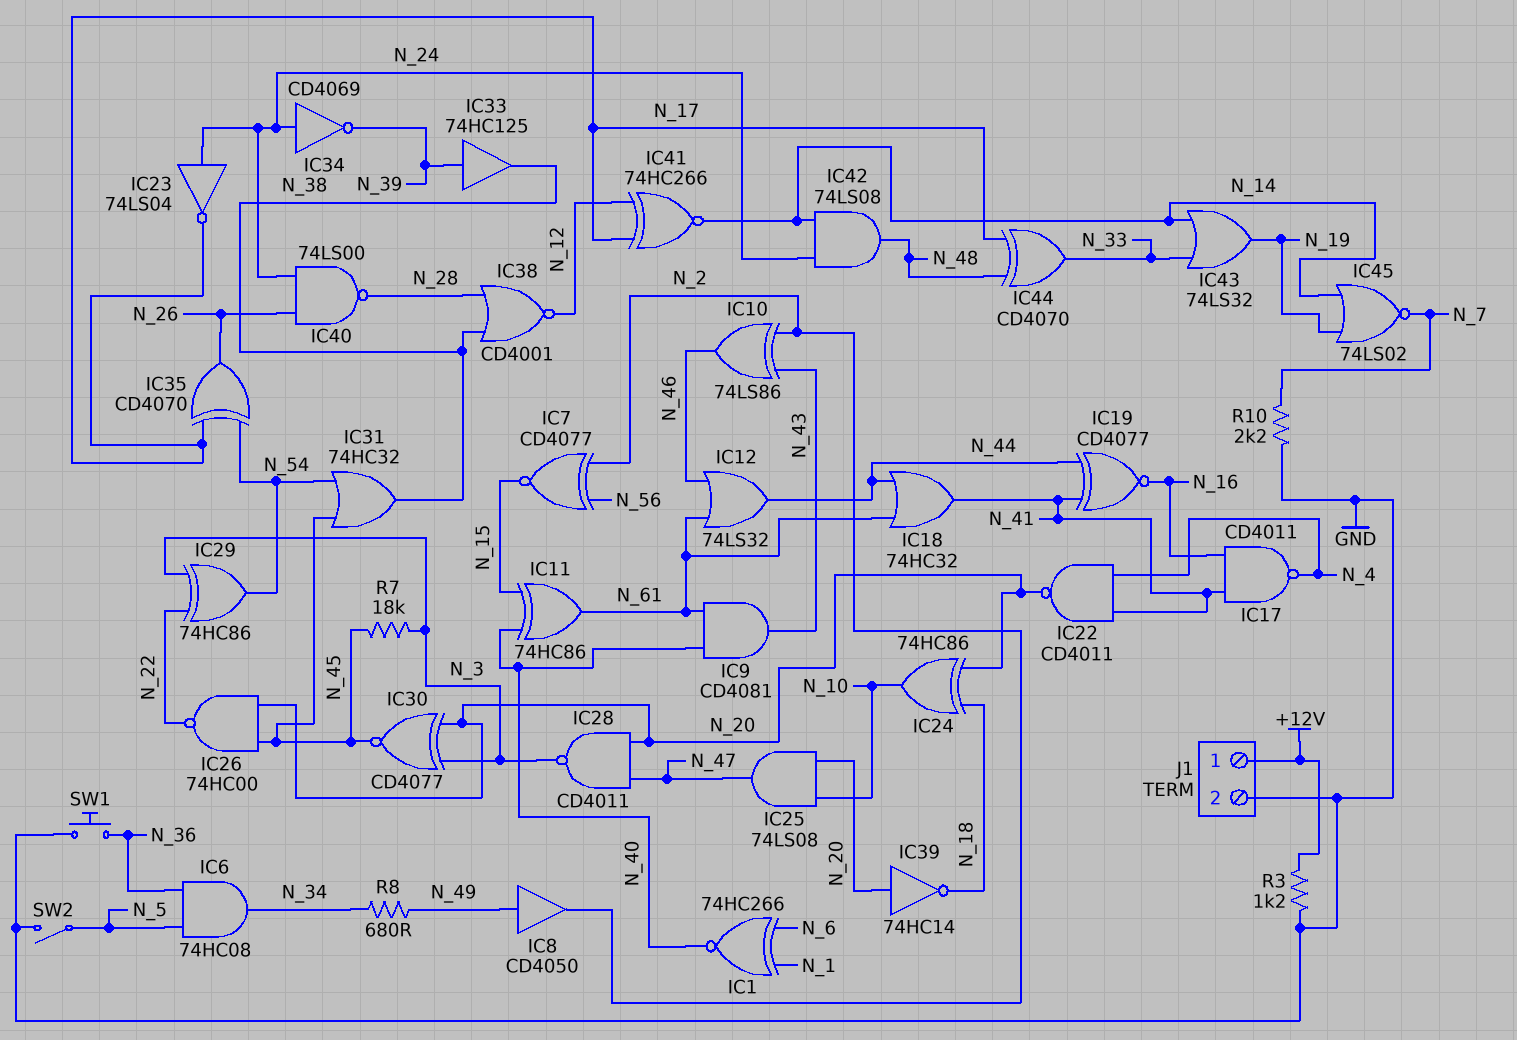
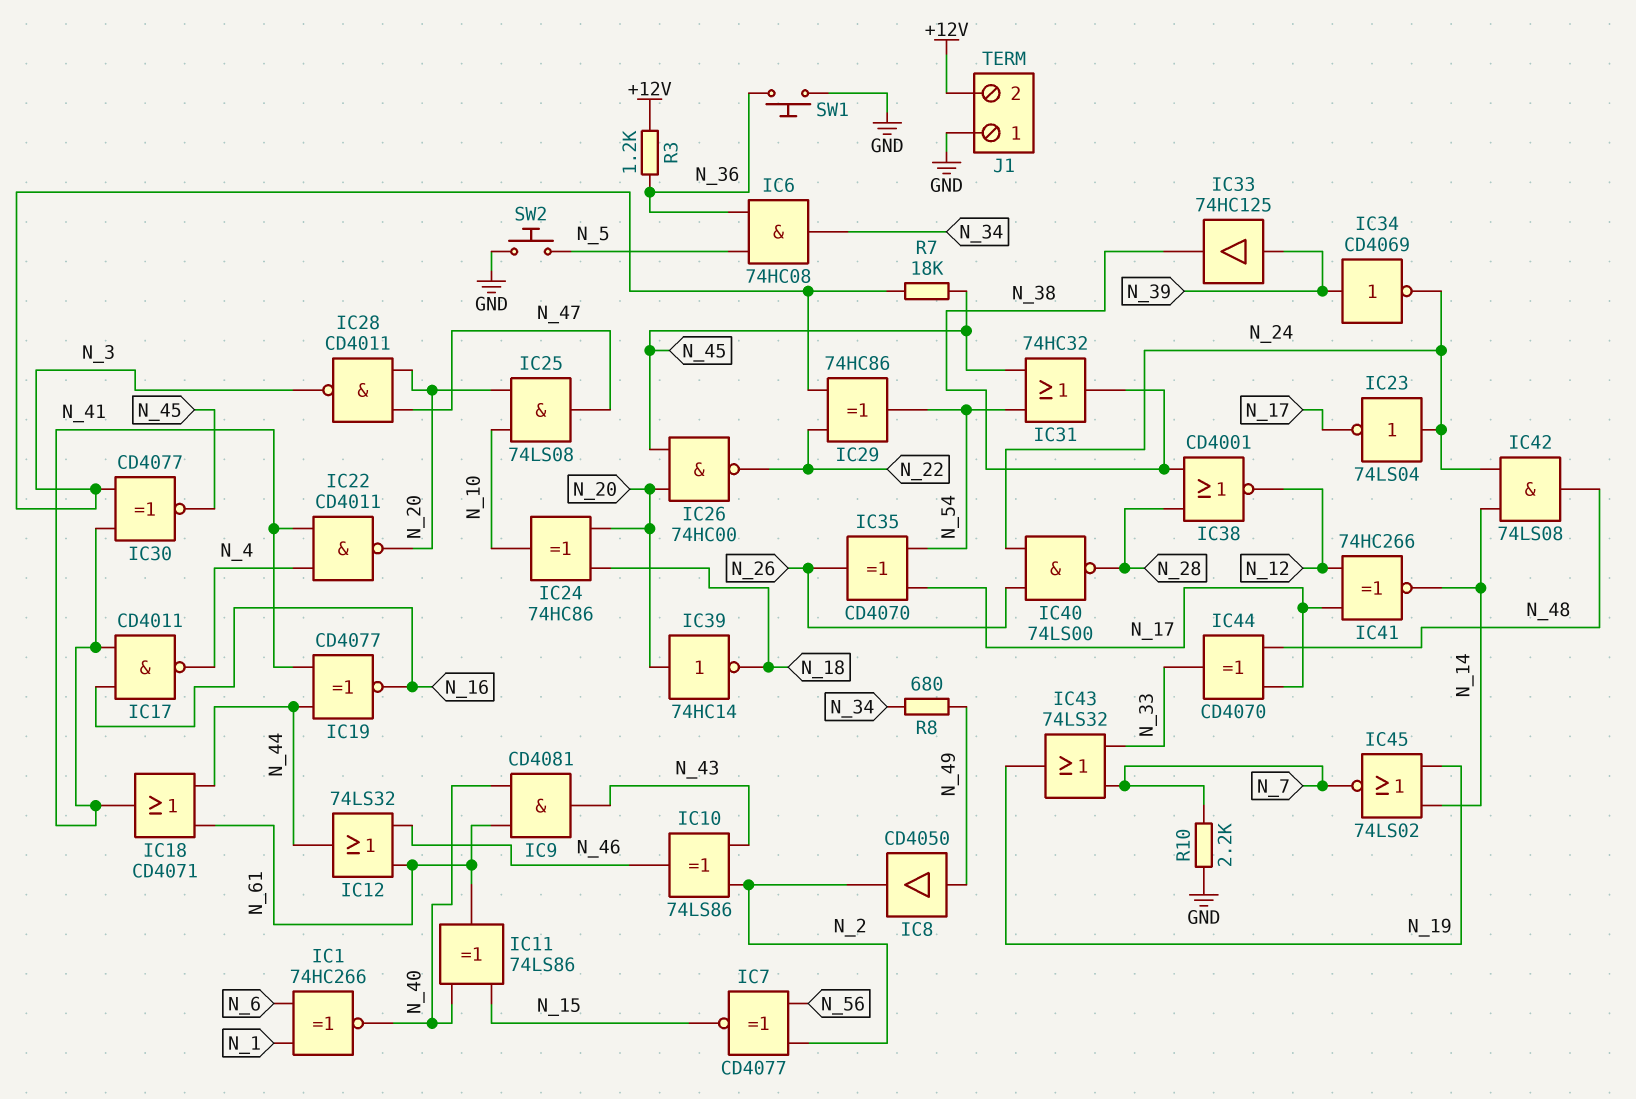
IC11: XOR 74HC86 (in N_15, in N_40, out N_61) -> XOR 74LS86 (in N_15, in N_40, out N_61)
IC18: OR 74HC32 (in N_44, in N_61, out N_41) -> OR CD4071 (in N_44, in N_61, out N_41)
IC30: XNOR CD4077 (in N_3, in N_20, out N_45) -> XNOR CD4077 (in N_3, in N_41, out N_45)
IC34: NOT CD4069 (in N_24, out N_39) -> NOT CD4069 (in N_39, out N_24)
IC43: OR 74LS32 (in N_14, in N_33, out N_19) -> OR 74LS32 (in N_7, in N_33, out N_19)
J1 pin 1: +12V -> GND
J1 pin 2: GND -> +12V
R3: 1.2k (+12V, GND) -> 1.2k (+12V, N_36)
SW2: switch (GND, N_5) -> button (GND, N_5)

